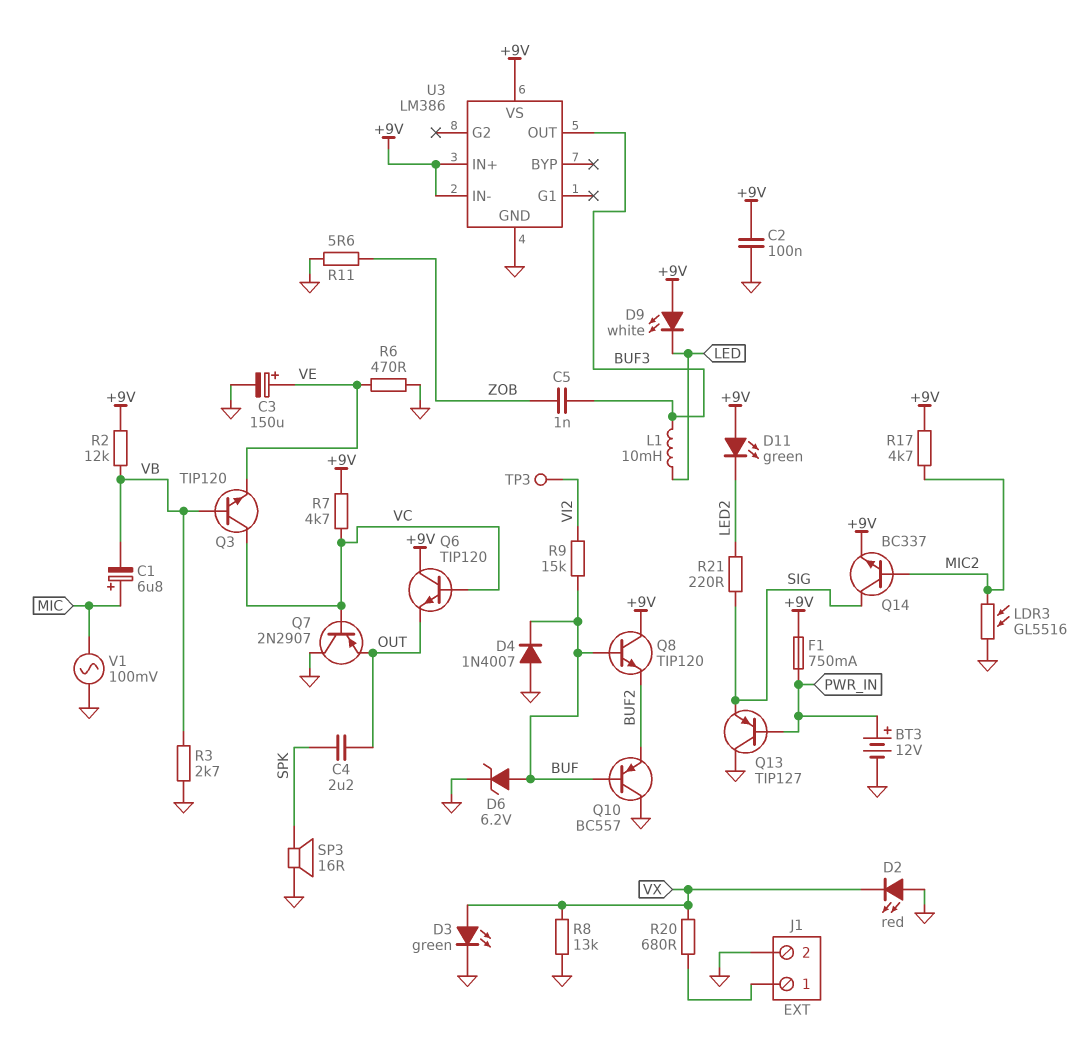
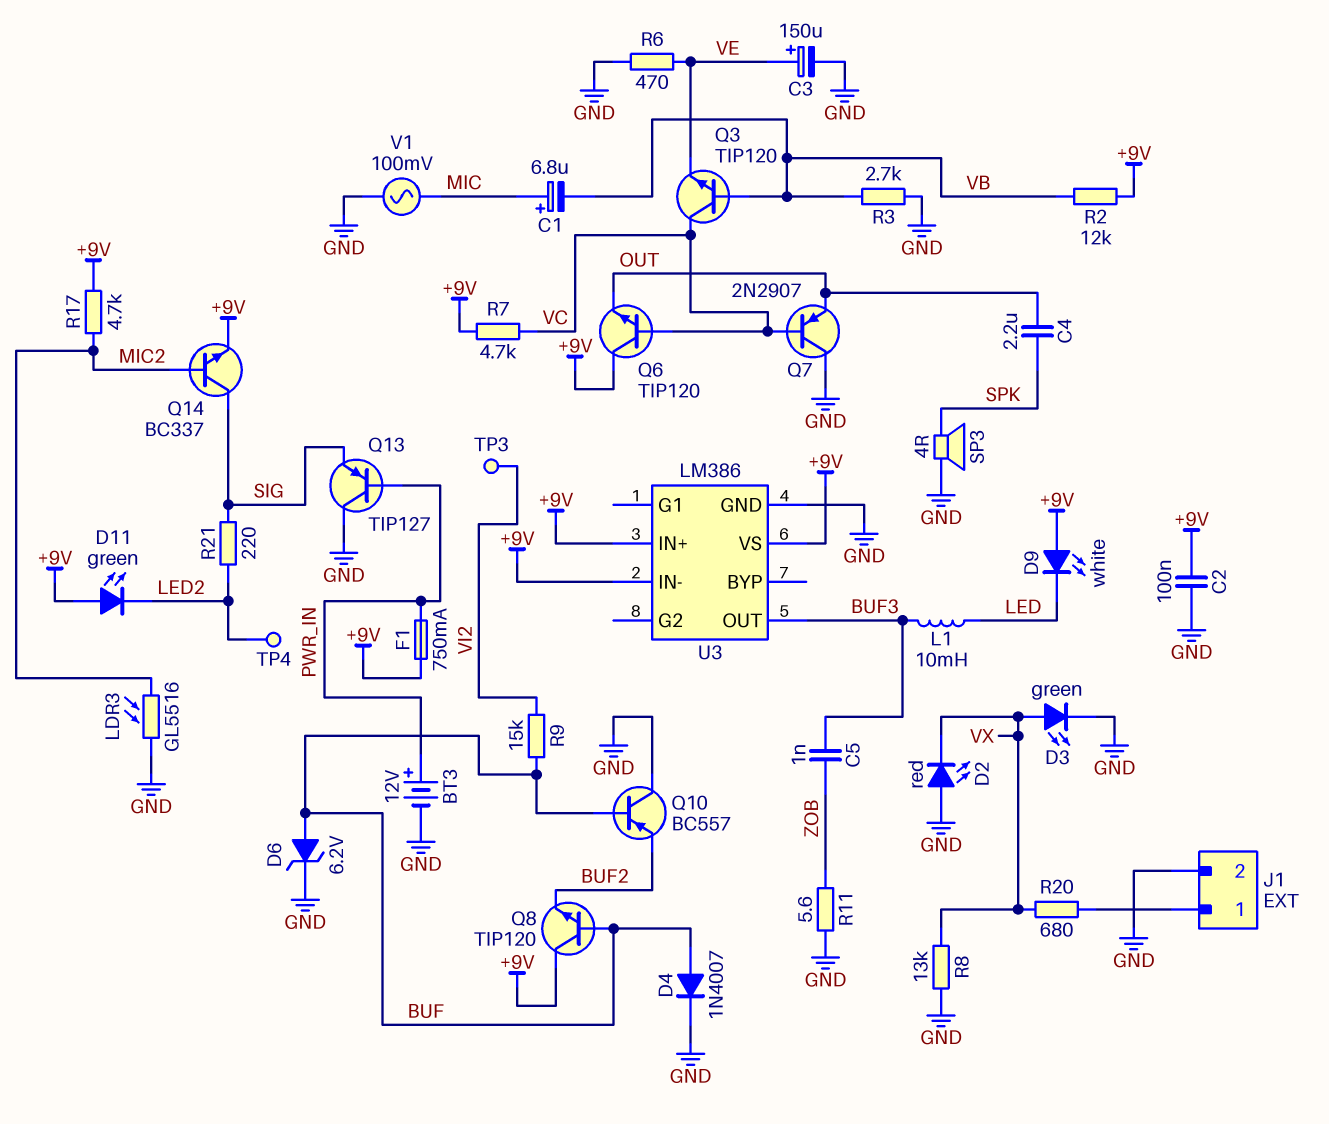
D4: diode 1N4007 (A GND, K BUF) -> diode 1N4007 (A BUF, K GND)
SP3: speaker 16R (GND, SPK) -> speaker 4R (GND, SPK)
TP4: none -> test point (LED2)

